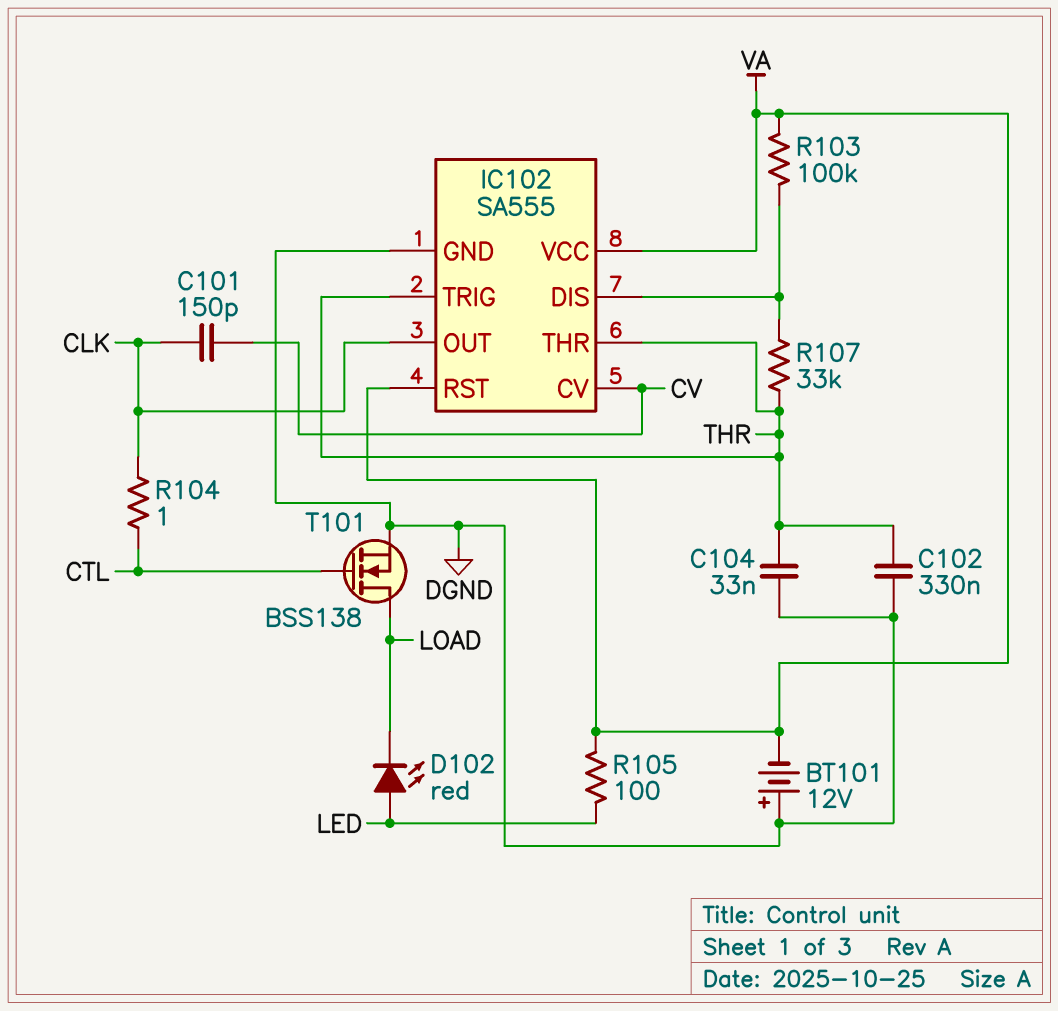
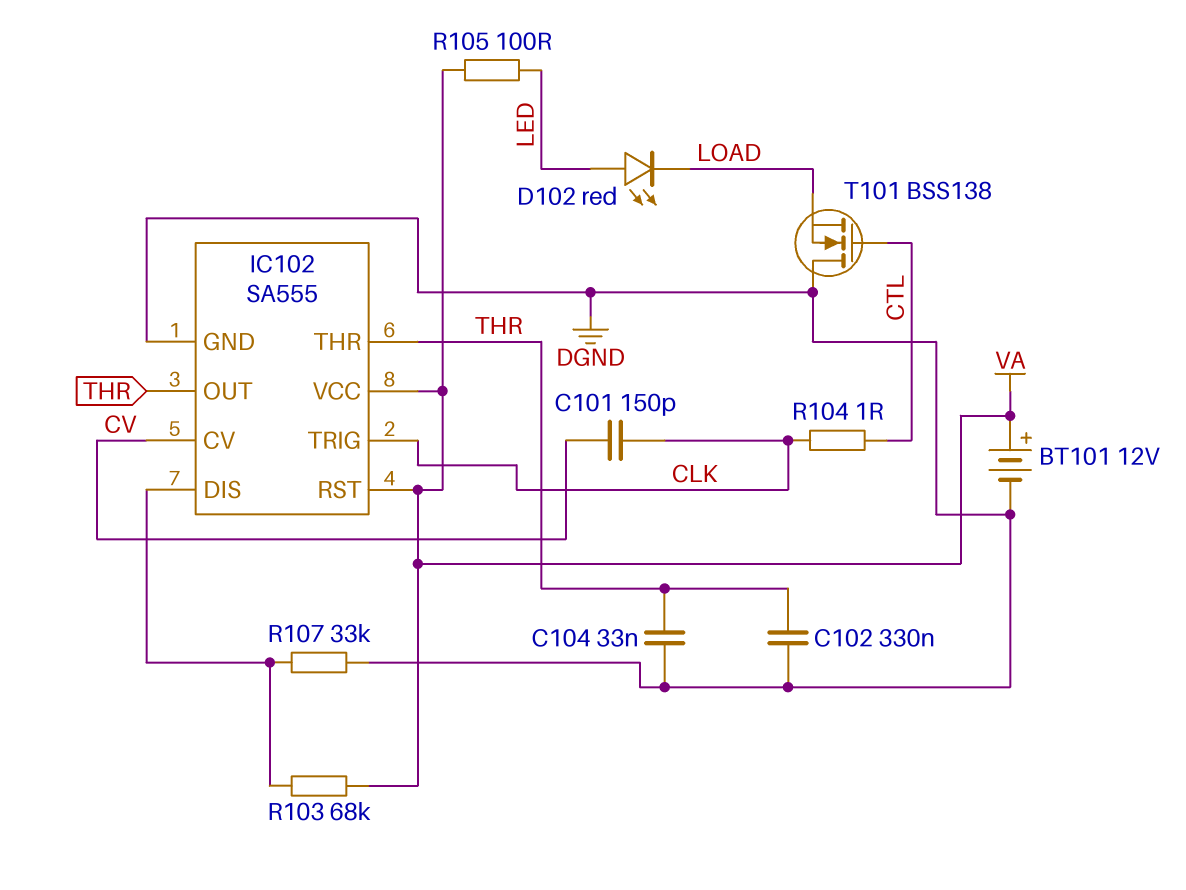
BT101: 12V (plus DGND, minus VA) -> 12V (plus VA, minus DGND)
IC102 pin OUT: CLK -> THR
IC102 pin TRIG: THR -> CLK
R103: 100k (IC102/DIS, VA) -> 68k (IC102/DIS, VA)
R107: 33k (IC102/DIS, THR) -> 33k (DGND, IC102/DIS)
T101: NMOS BSS138 (G CTL, D LOAD, S DGND) -> NMOS BSS138 (G CTL, D DGND, S LOAD)

